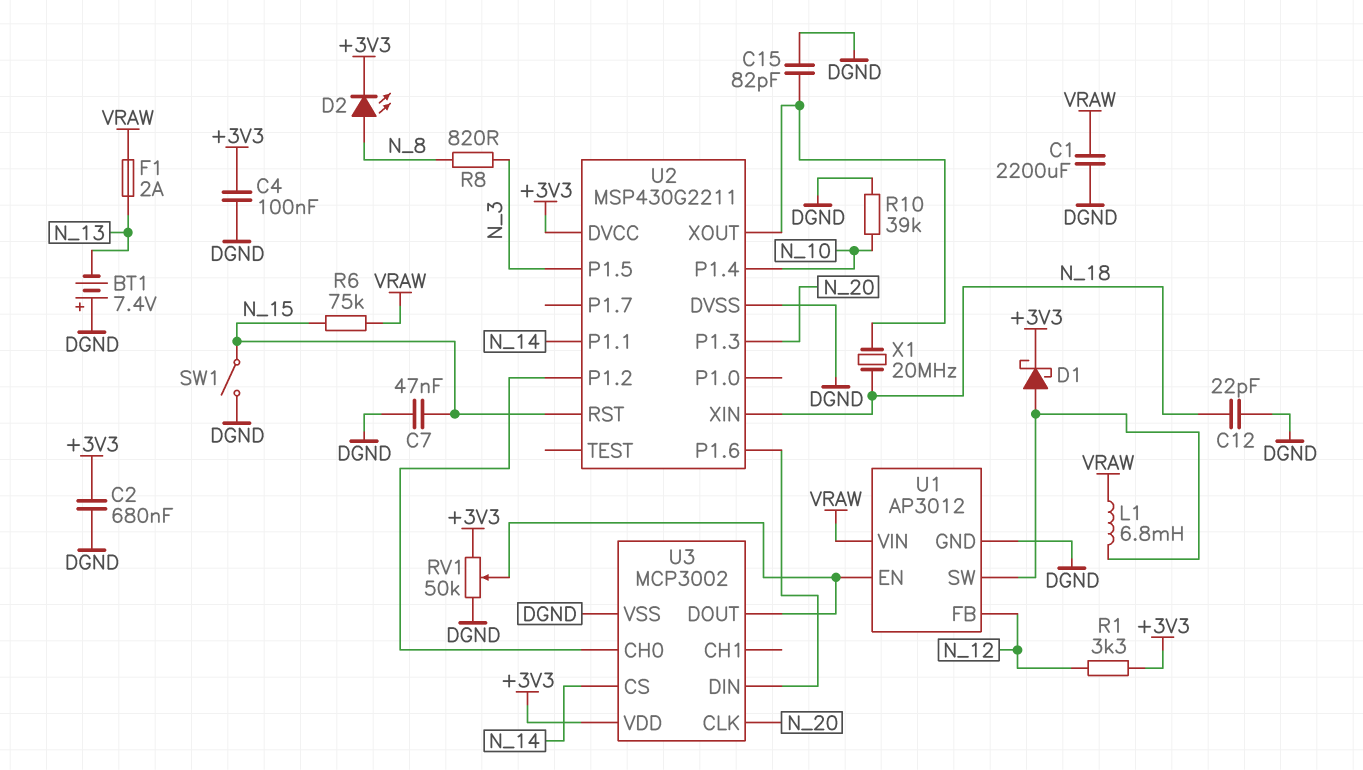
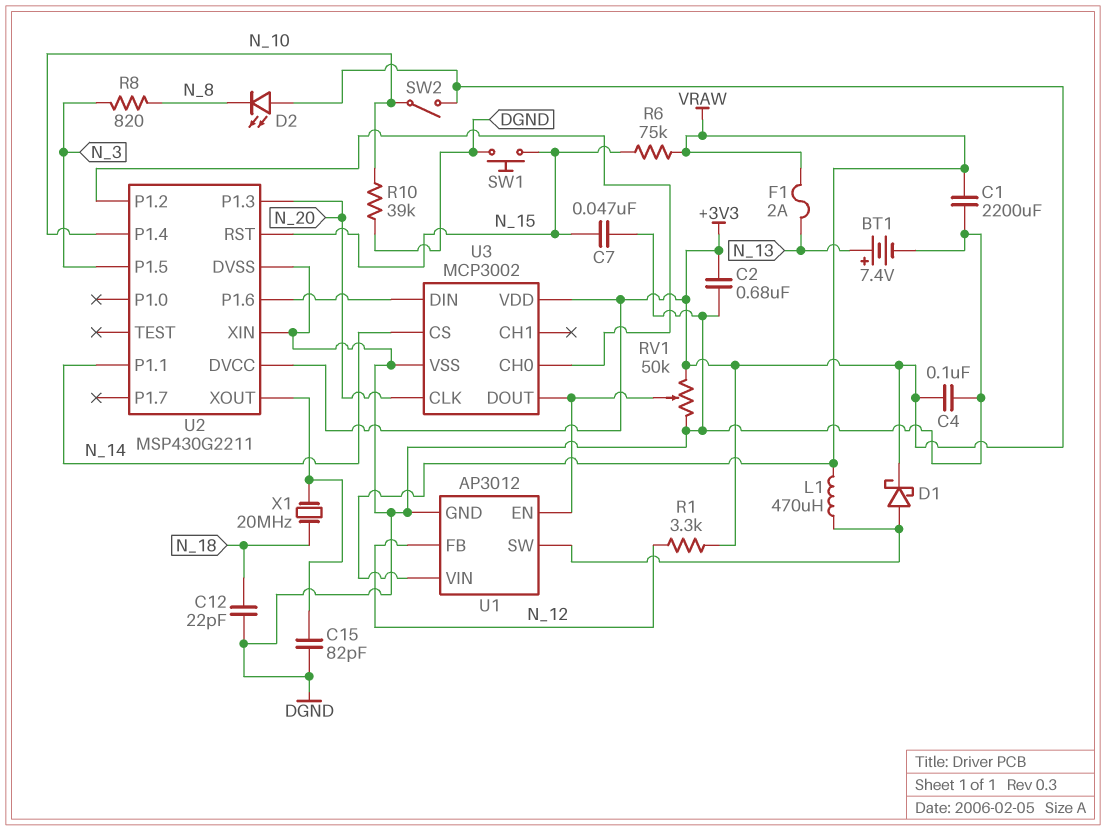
BT1: 7.4V (plus DGND, minus N_13) -> 7.4V (plus N_13, minus DGND)
D2: LED (A N_8, K +3V3) -> LED (A +3V3, K N_8)
L1: 6.8mH (U1/SW, VRAW) -> 470uH (U1/SW, VRAW)
SW1: switch (DGND, N_15) -> button (DGND, N_15)
SW2: none -> switch (+3V3, N_10)
U2 pin XIN: N_18 -> DGND

